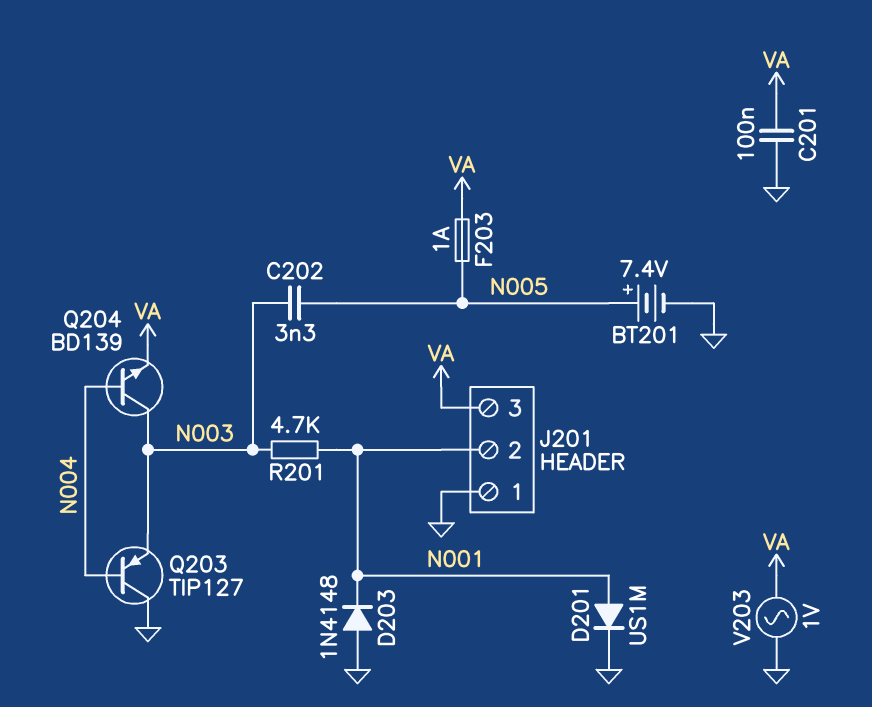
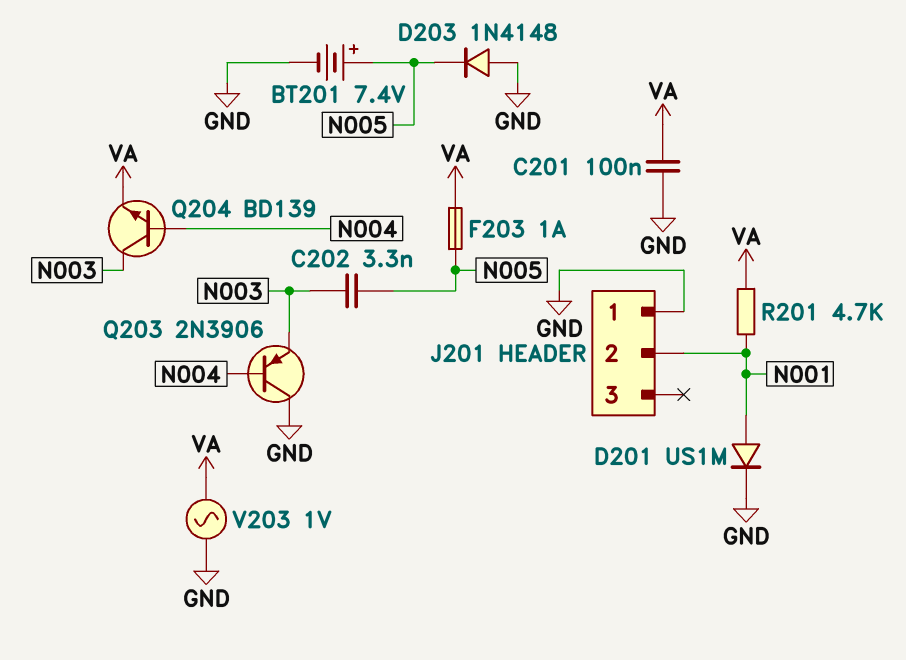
D203: diode 1N4148 (A GND, K N001) -> diode 1N4148 (A GND, K N005)
J201 pin 3: VA -> none
Q203: PNP TIP127 (B N004, C GND, E N003) -> PNP 2N3906 (B N004, C GND, E N003)
R201: 4.7k (N001, N003) -> 4.7k (N001, VA)

